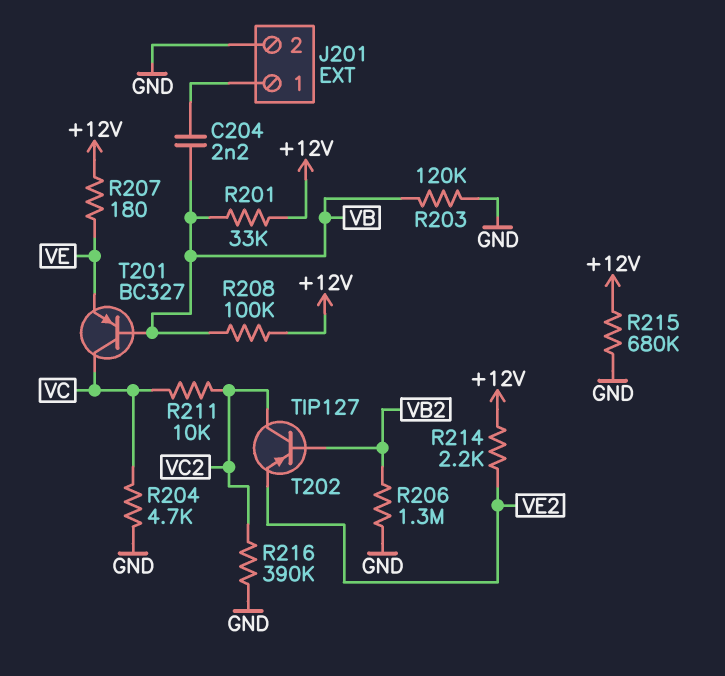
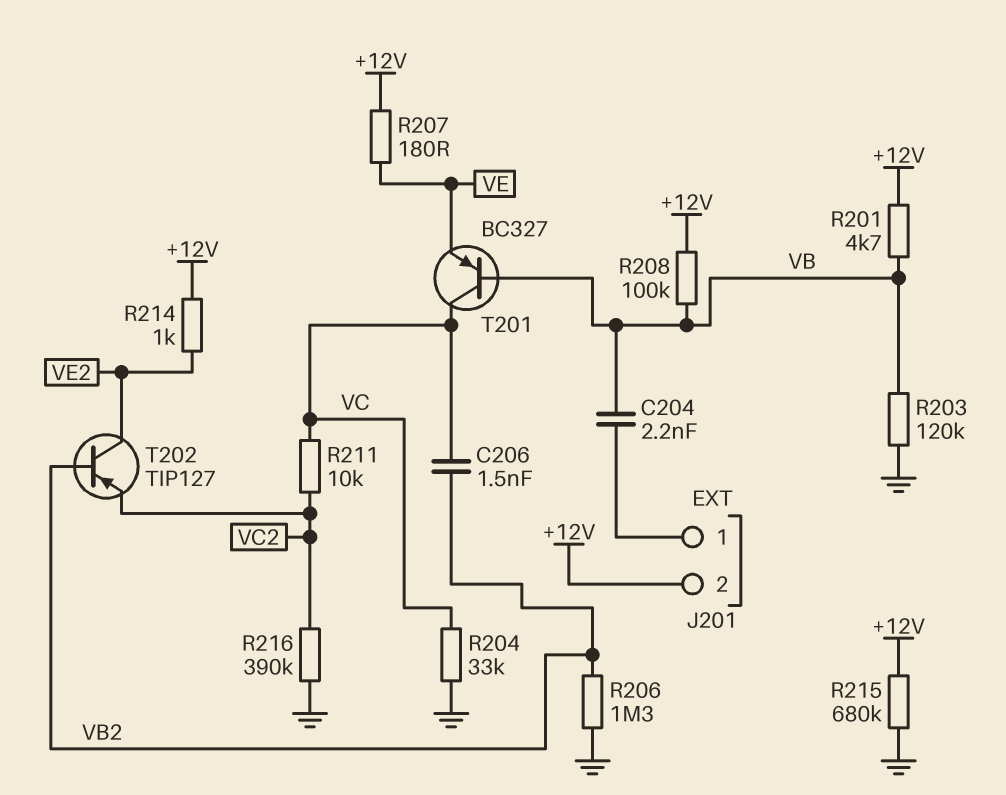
C206: none -> 1.5nF (VB2, VC)
J201 pin 2: GND -> +12V
R201: 33k (+12V, VB) -> 4.7k (+12V, VB)
R204: 4.7k (GND, VC) -> 33k (GND, VC)
R214: 2.2k (+12V, VE2) -> 1k (+12V, VE2)
T202: PNP TIP127 (B VB2, C VC2, E VE2) -> PNP TIP127 (B VB2, C VE2, E VC2)

